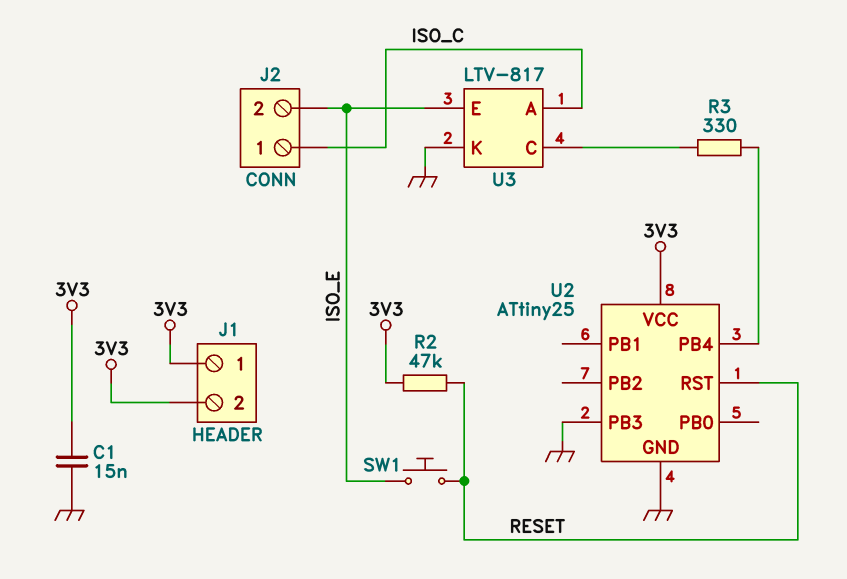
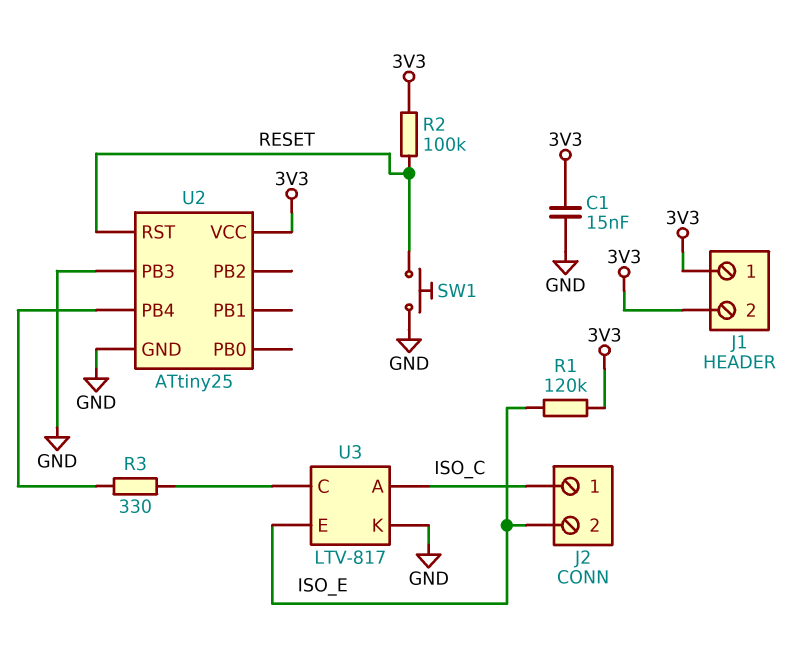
R1: none -> 120k (3V3, ISO_E)
R2: 47k (3V3, RESET) -> 100k (3V3, RESET)
SW1: button (ISO_E, RESET) -> button (GND, RESET)

